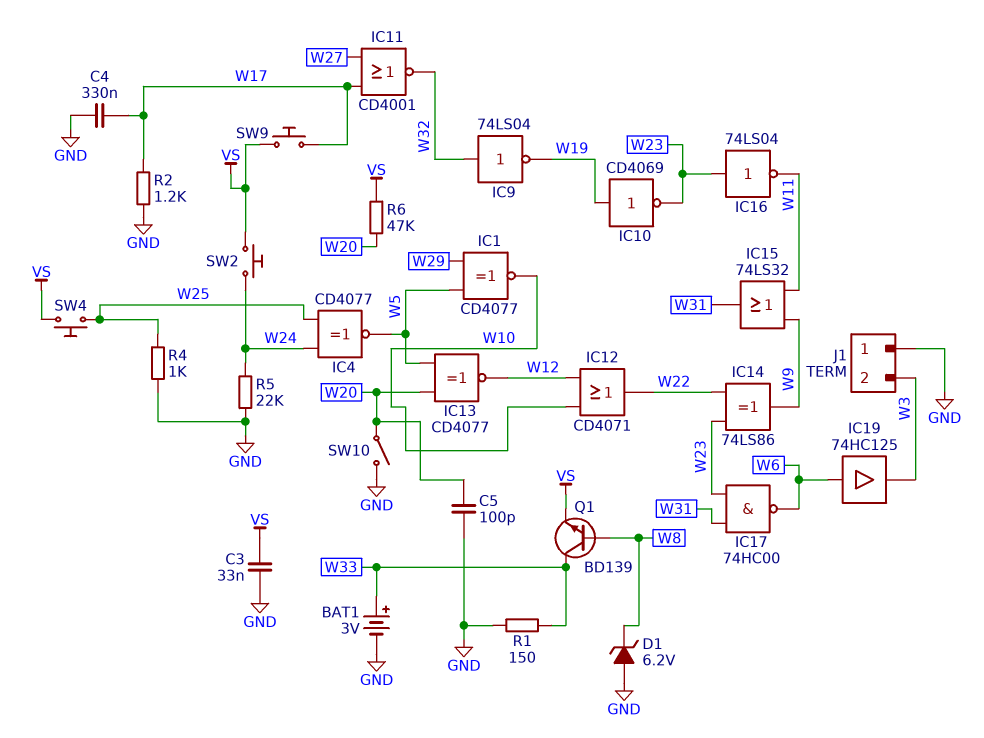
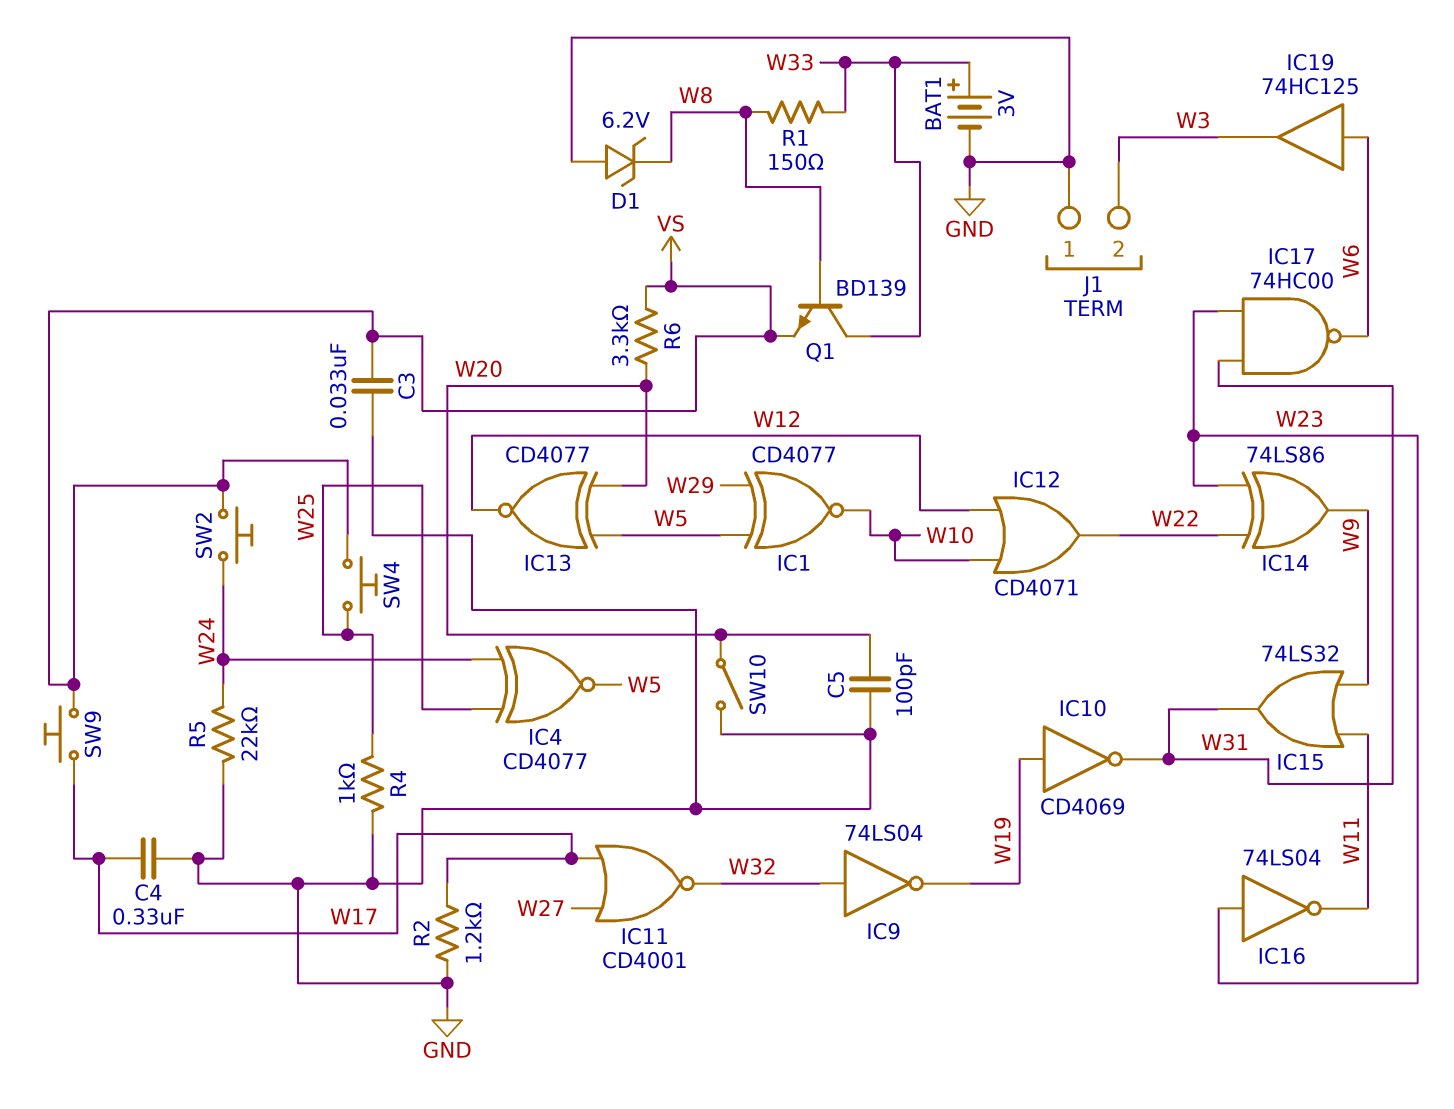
IC10: NOT CD4069 (in W19, out W23) -> NOT CD4069 (in W19, out W31)
R1: 150 (GND, W33) -> 150 (W8, W33)
R6: 47k (VS, W20) -> 3.3k (VS, W20)

